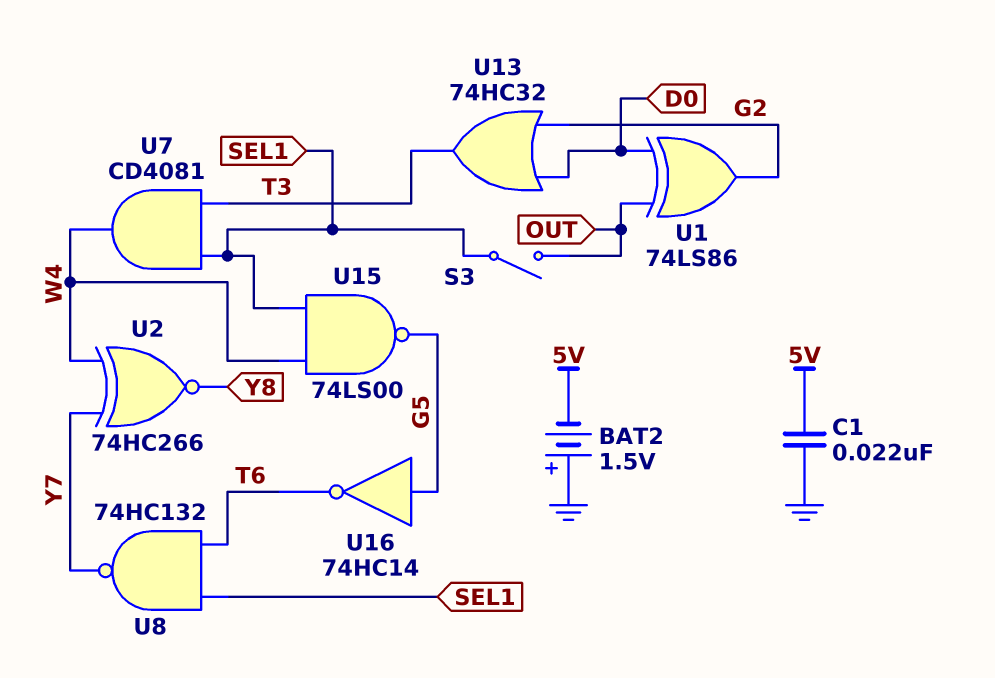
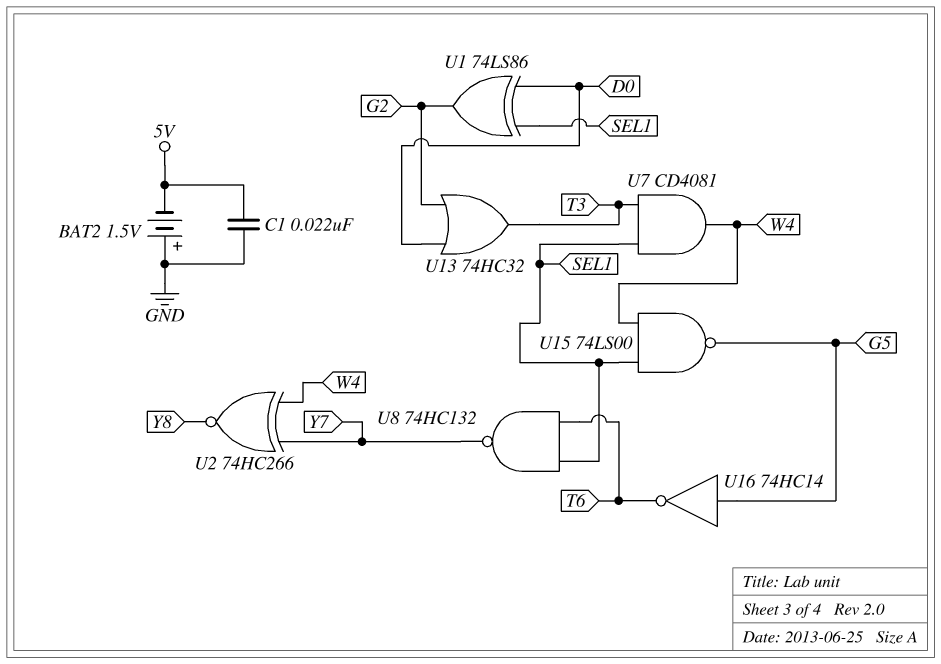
S3: switch (OUT, SEL1) -> none
U1: XOR 74LS86 (in D0, in OUT, out G2) -> XOR 74LS86 (in D0, in SEL1, out G2)

